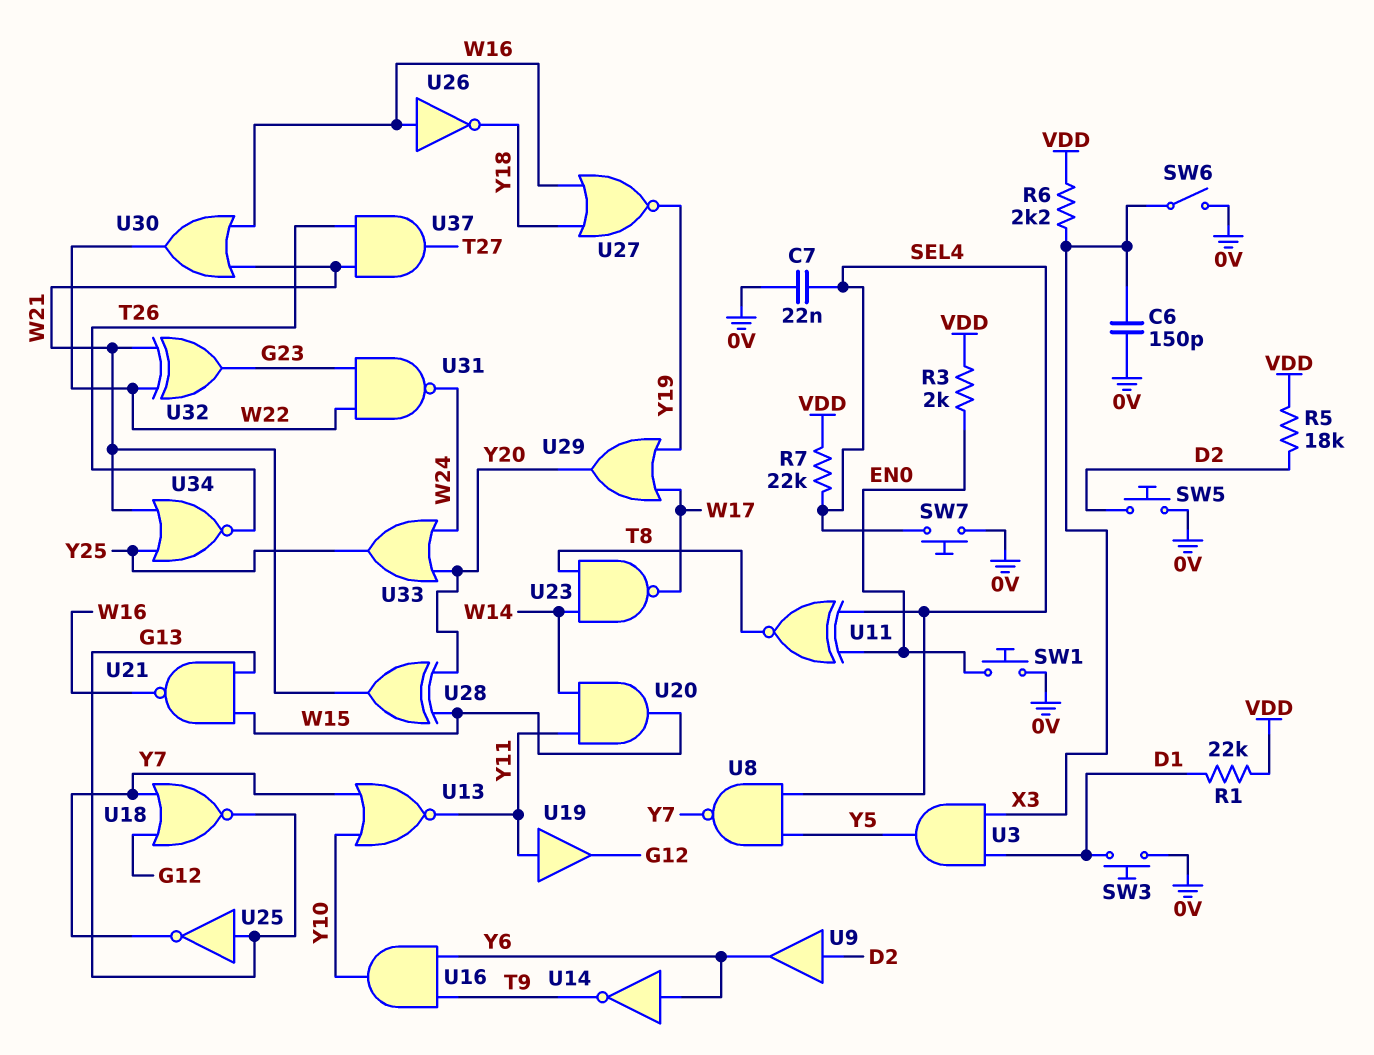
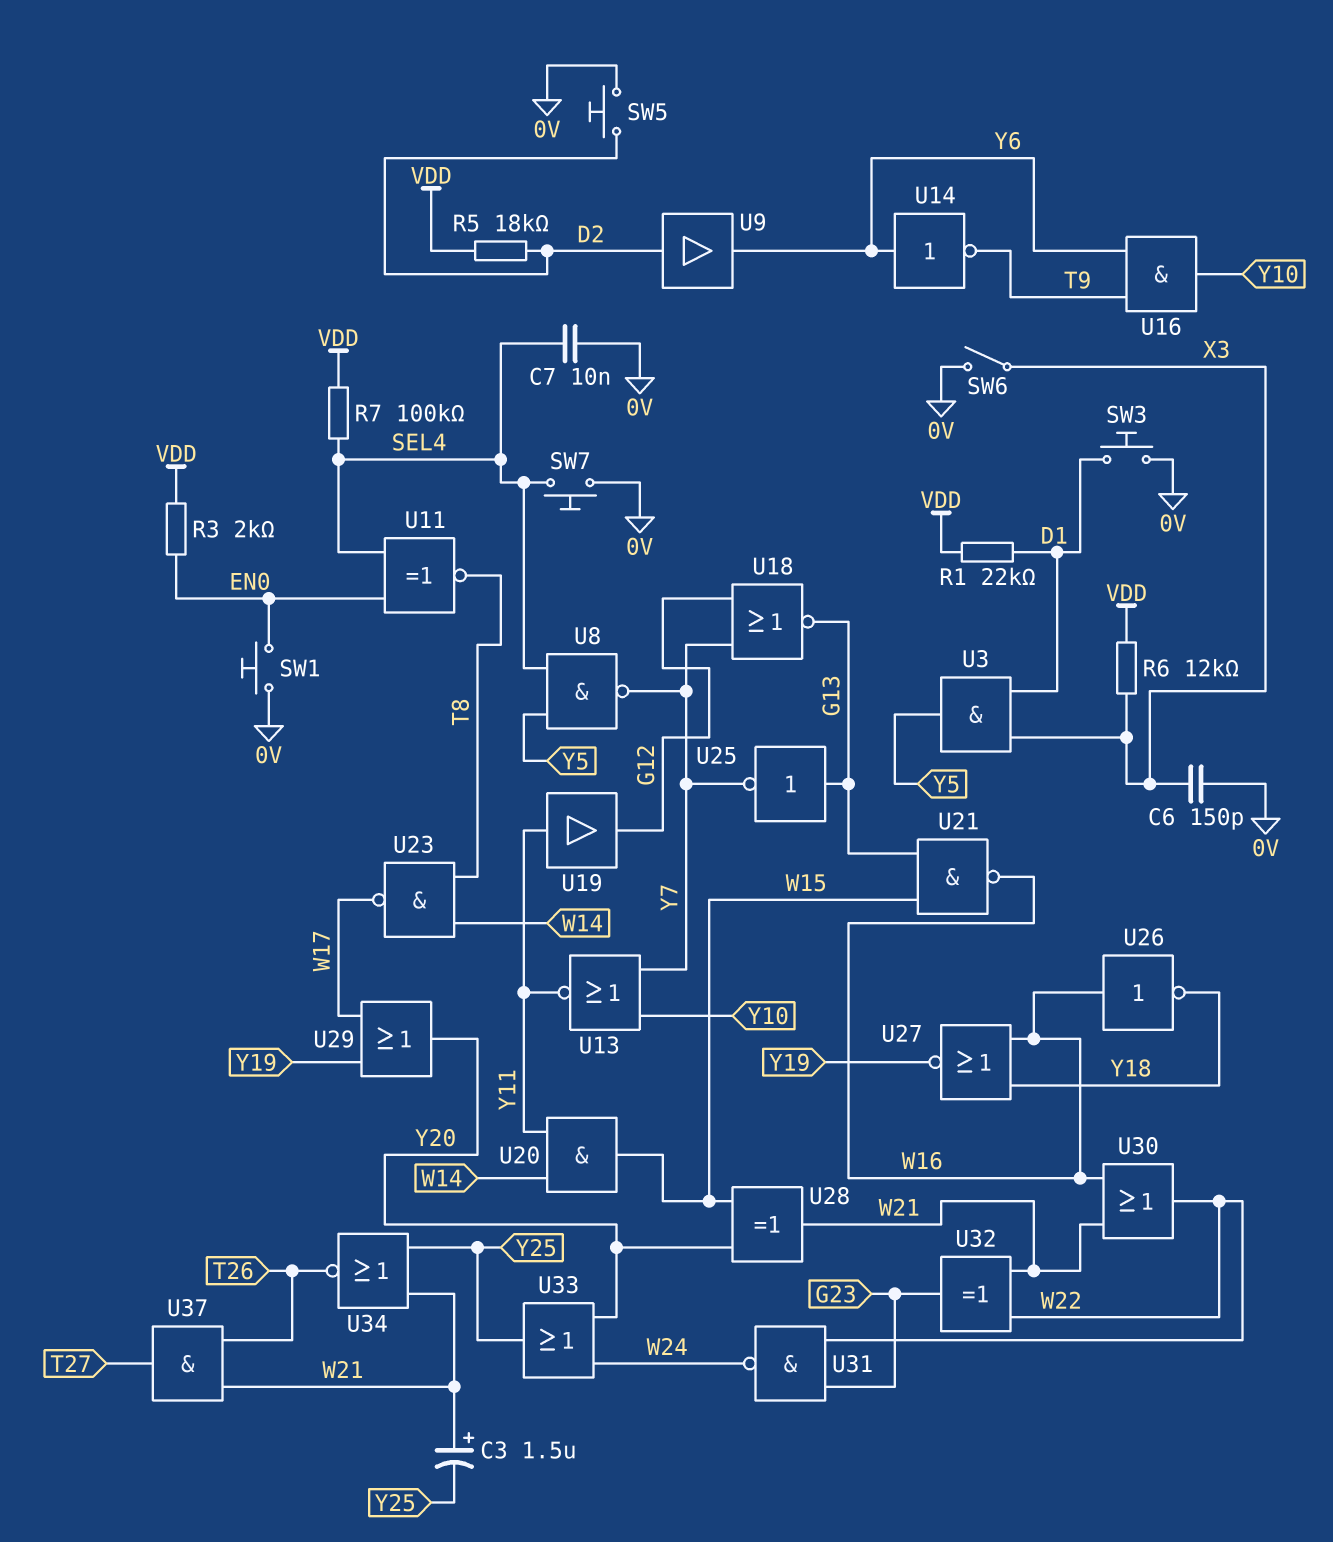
C3: none -> 1.5uF (plus W21, minus Y25)
C7: 22nF (0V, SEL4) -> 10nF (0V, SEL4)
R6: 2.2k (VDD, X3) -> 12k (VDD, X3)
R7: 22k (SEL4, VDD) -> 100k (SEL4, VDD)

